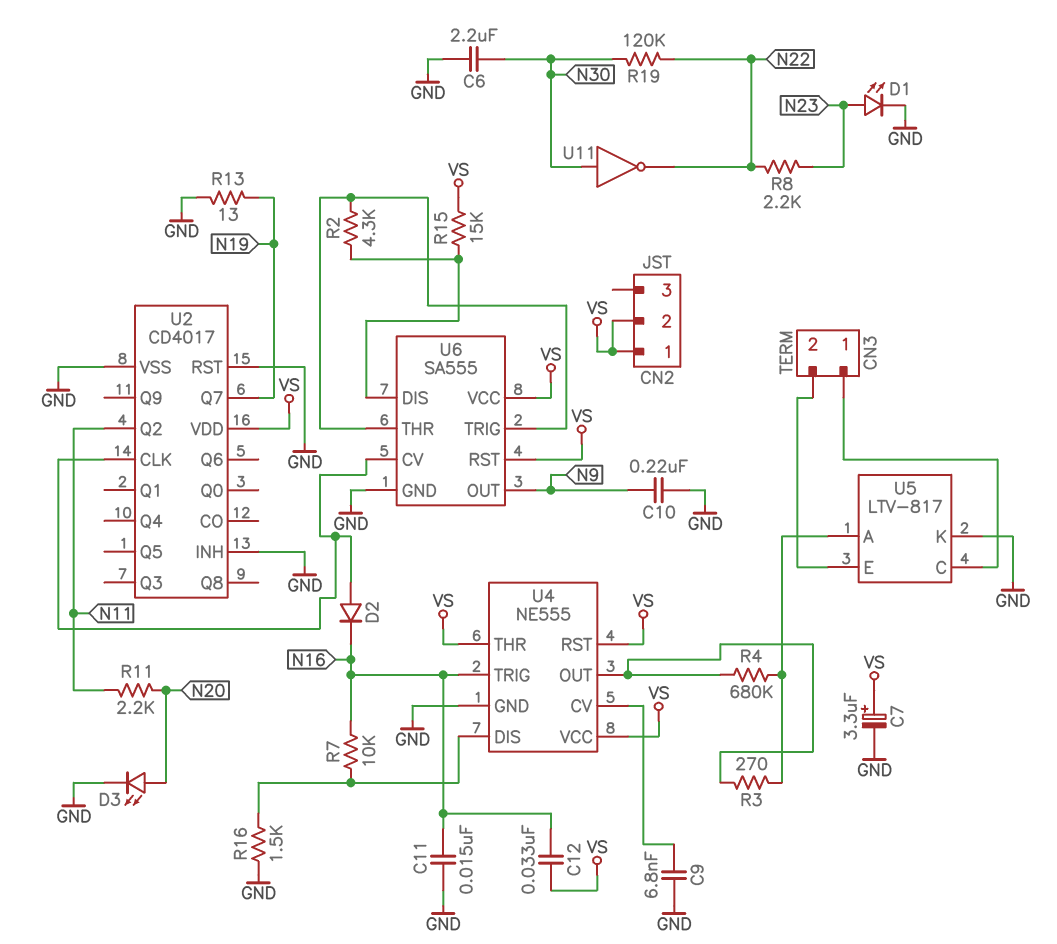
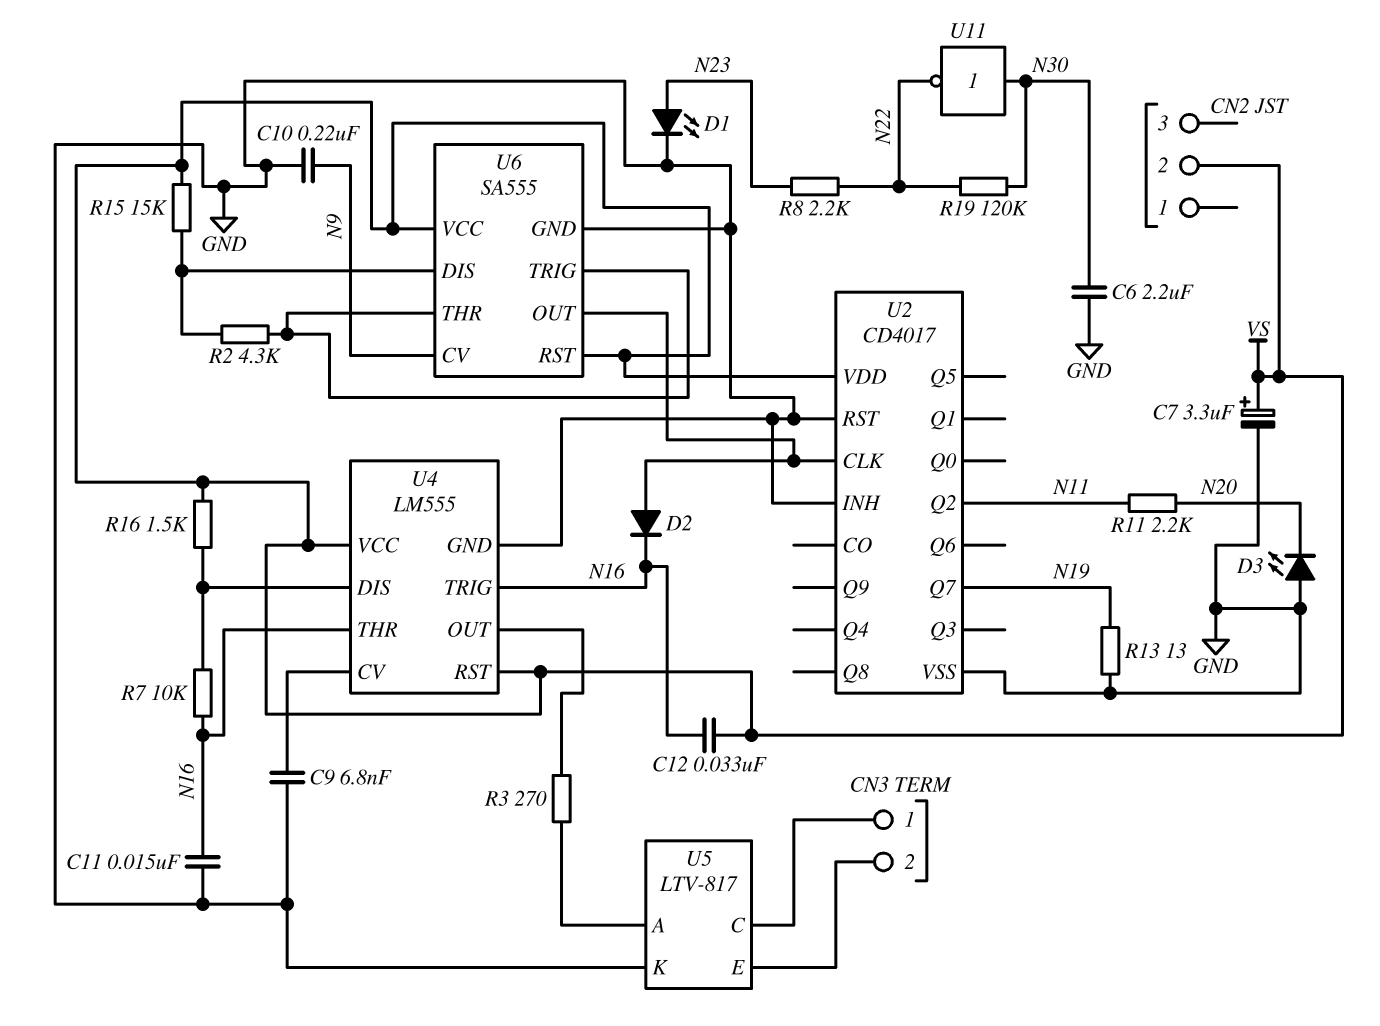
CN2 pin 1: VS -> none
D3: LED (A N20, K GND) -> LED (A GND, K N20)
R4: 680k (U4/OUT, U5/A) -> none
R16: 1.5k (GND, U4/DIS) -> 1.5k (U4/DIS, VS)
U4: NE555 -> LM555
U4 pin THR: VS -> N16
U6 pin CV: U2/CLK -> N9
U6 pin OUT: N9 -> U2/CLK

